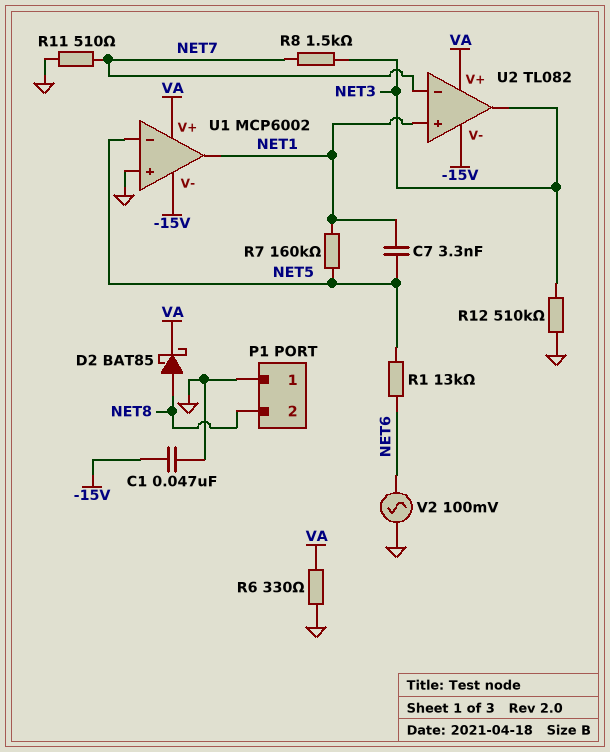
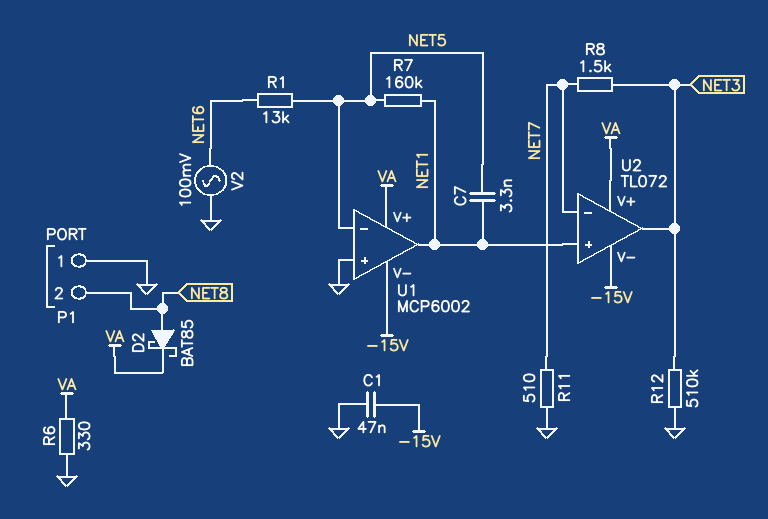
U2: TL082 -> TL072

